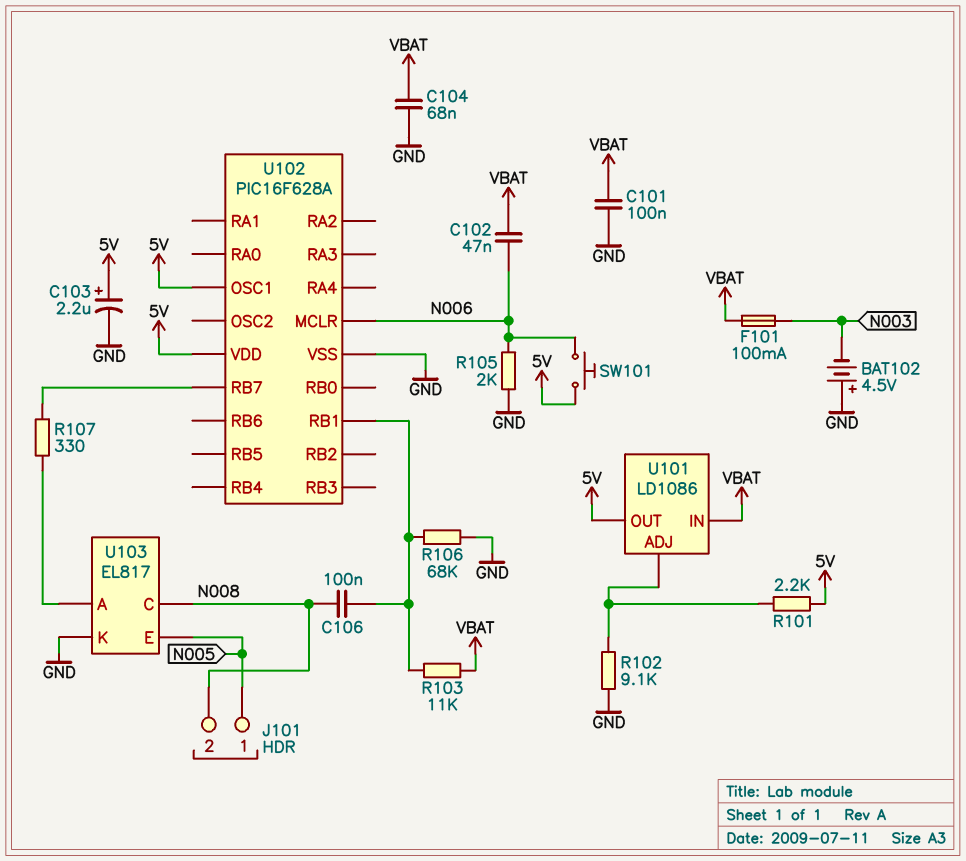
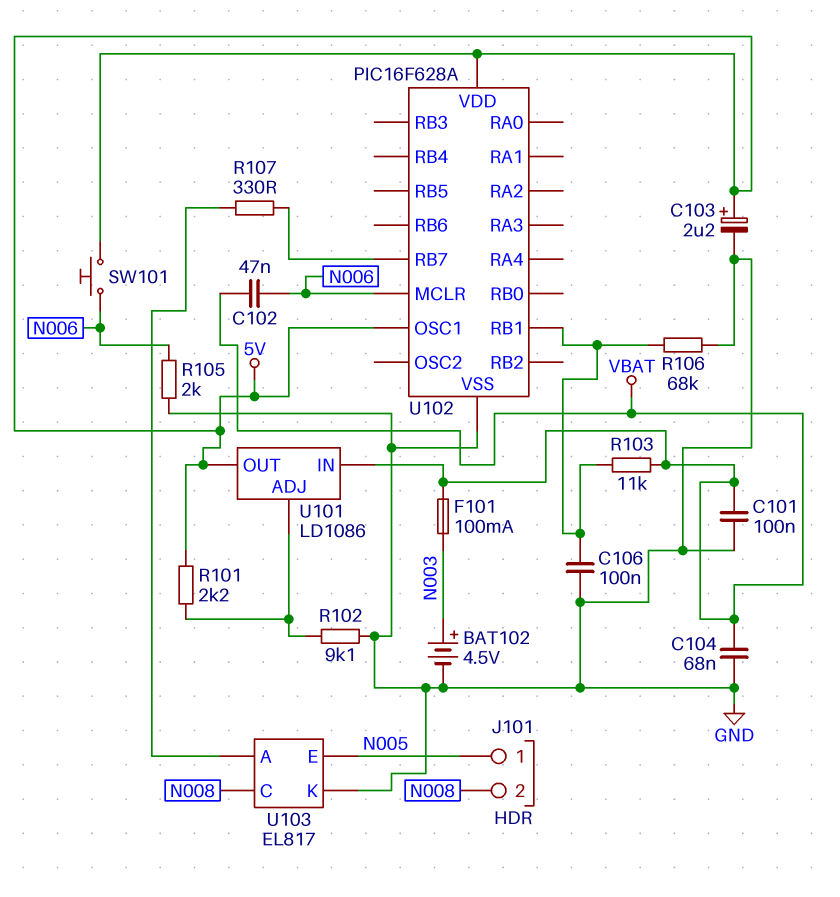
BAT102: 4.5V (plus GND, minus N003) -> 4.5V (plus N003, minus GND)
C106: 100nF (N008, U102/RB1) -> 100nF (GND, U102/RB1)

